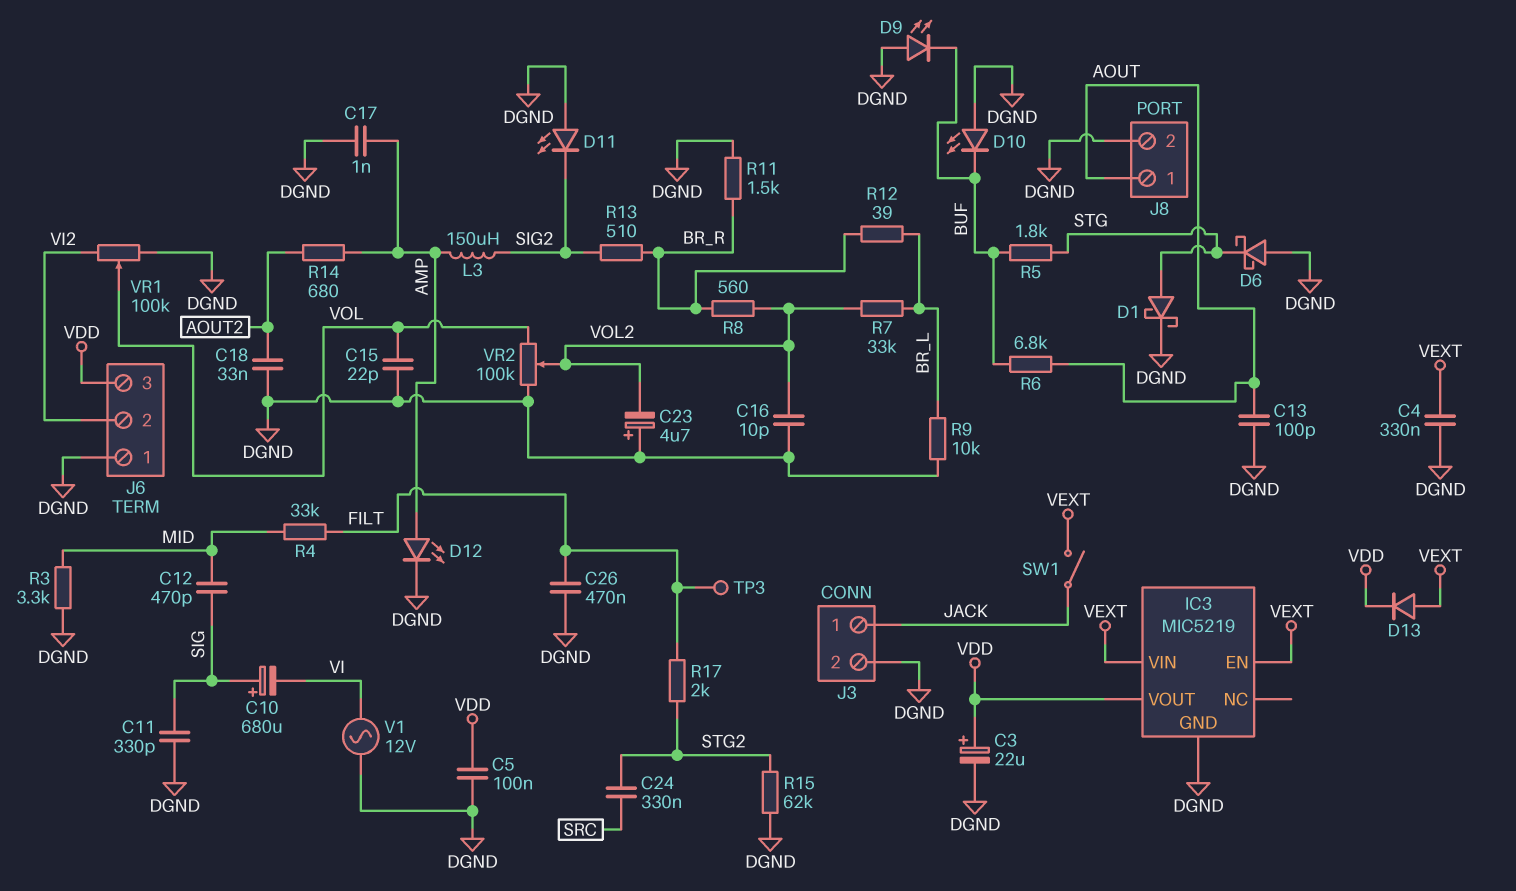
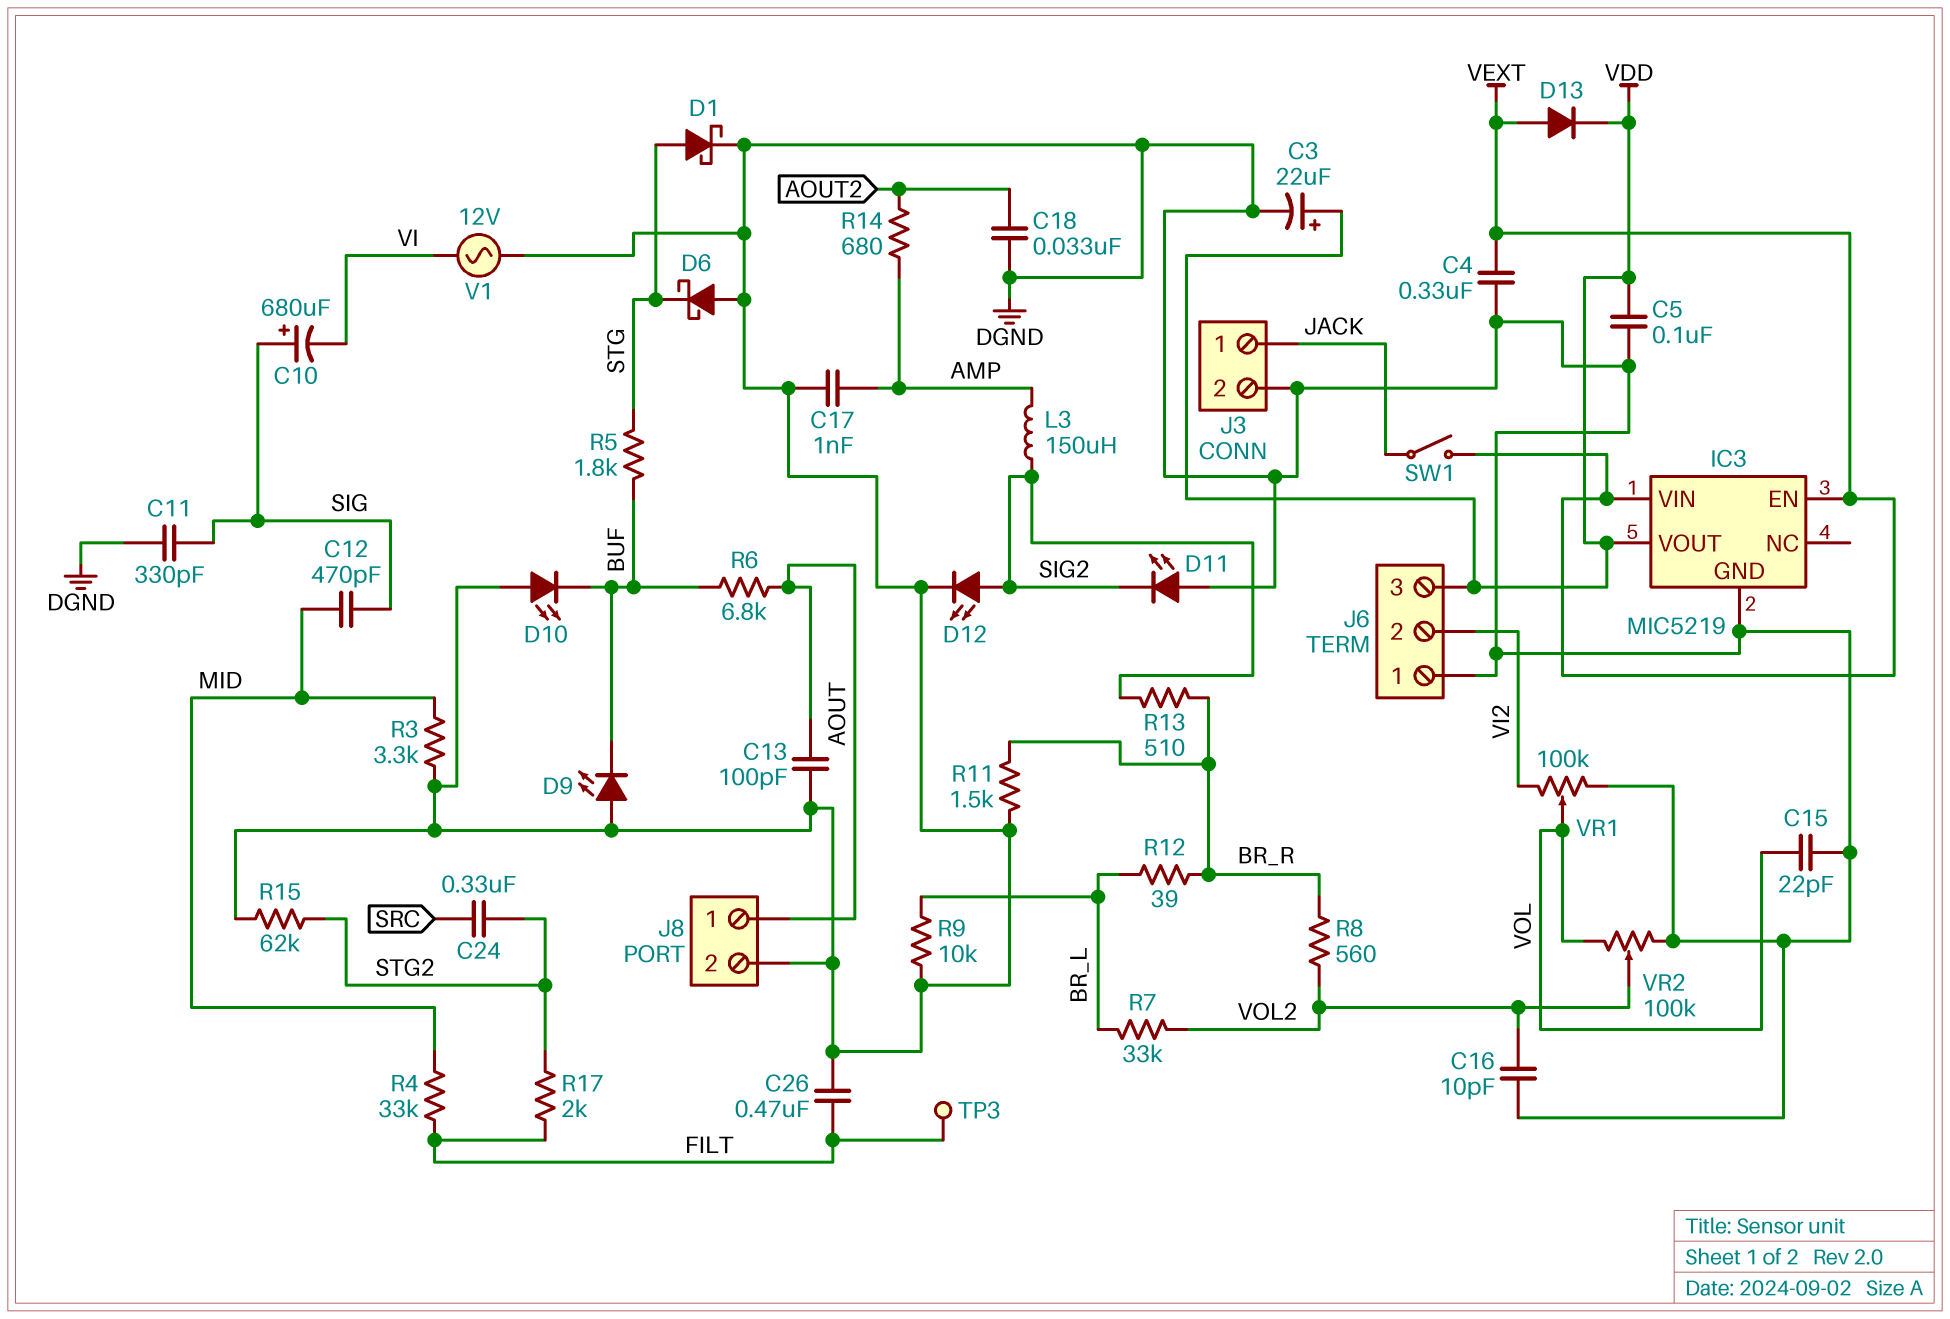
C23: 4.7uF (plus DGND, minus VOL2) -> none
D12: LED (A AMP, K DGND) -> LED (A SIG2, K DGND)

